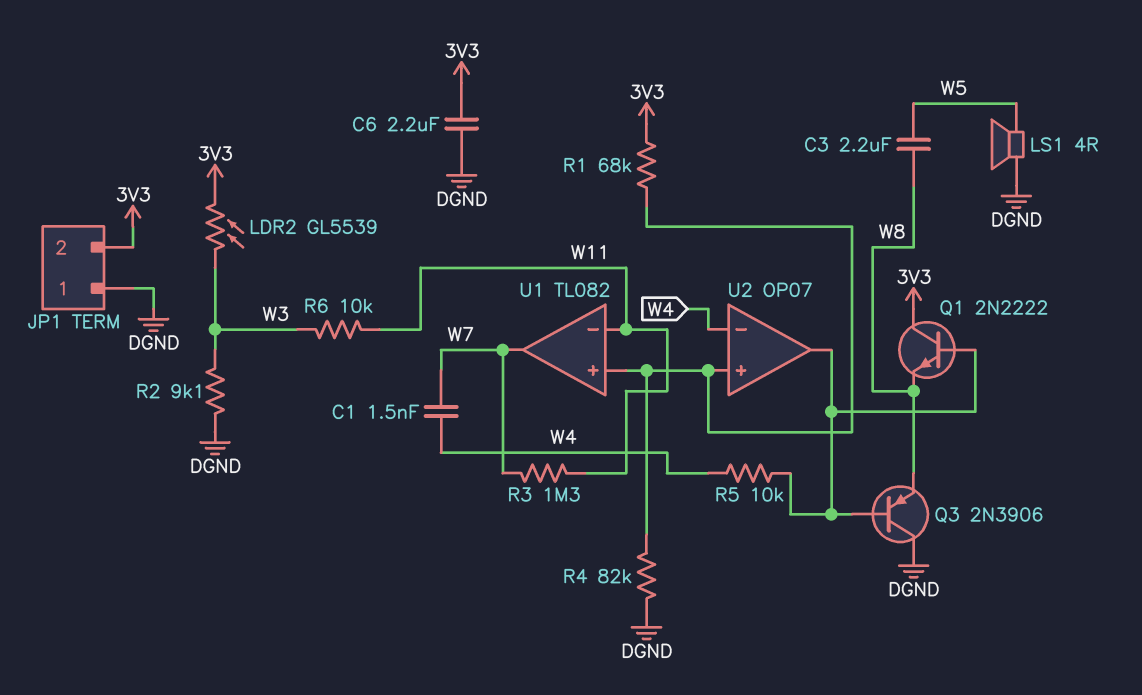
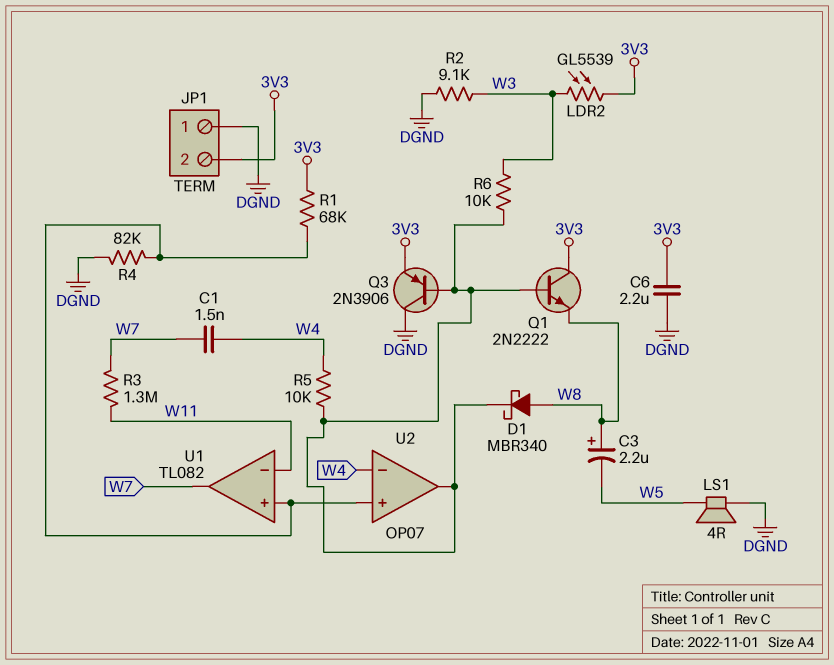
C3: 2.2uF (W5, W8) -> 2.2uF (plus W8, minus W5)
D1: none -> schottky MBR340 (A W8, K U2/out)
Q3: PNP 2N3906 (B U2/out, C DGND, E W8) -> PNP 2N3906 (B U2/out, C DGND, E 3V3)
R6: 10k (W3, W11) -> 10k (U2/out, W3)

